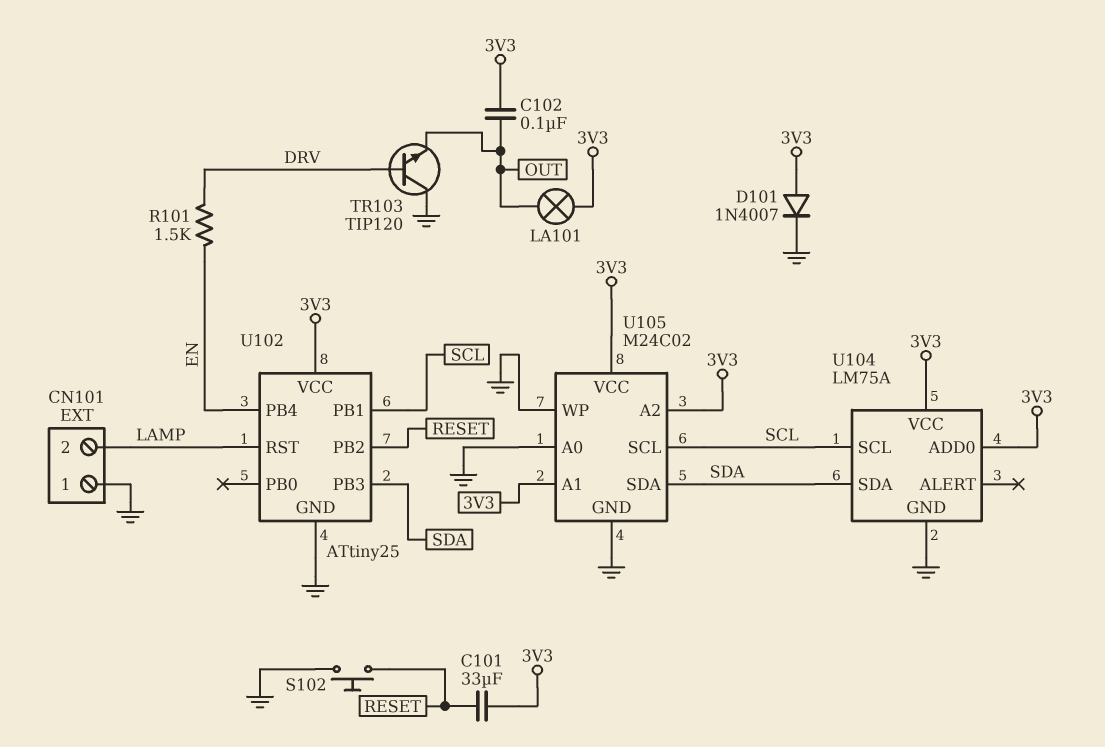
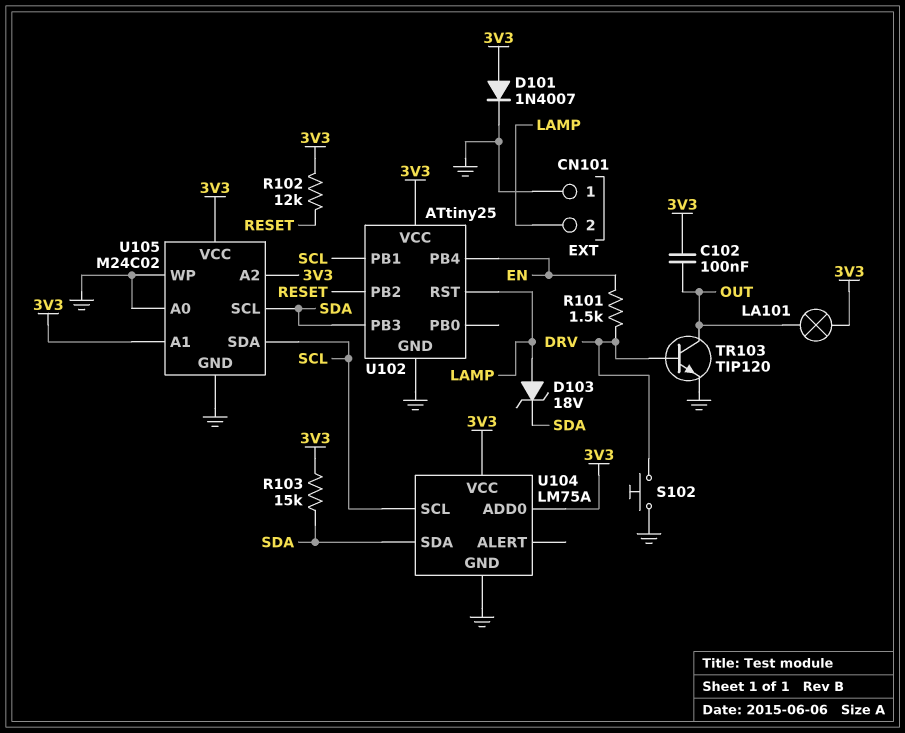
C101: 33uF (3V3, RESET) -> none
D103: none -> zener 18V (A LAMP, K SDA)
R102: none -> 12k (3V3, RESET)
R103: none -> 15k (3V3, SDA)
S102: button (GND, RESET) -> button (DRV, GND)
TR103: NPN TIP120 (B DRV, C GND, E OUT) -> NPN TIP120 (B DRV, C OUT, E GND)
U105 pin SCL: SCL -> SDA
U105 pin SDA: SDA -> SCL

